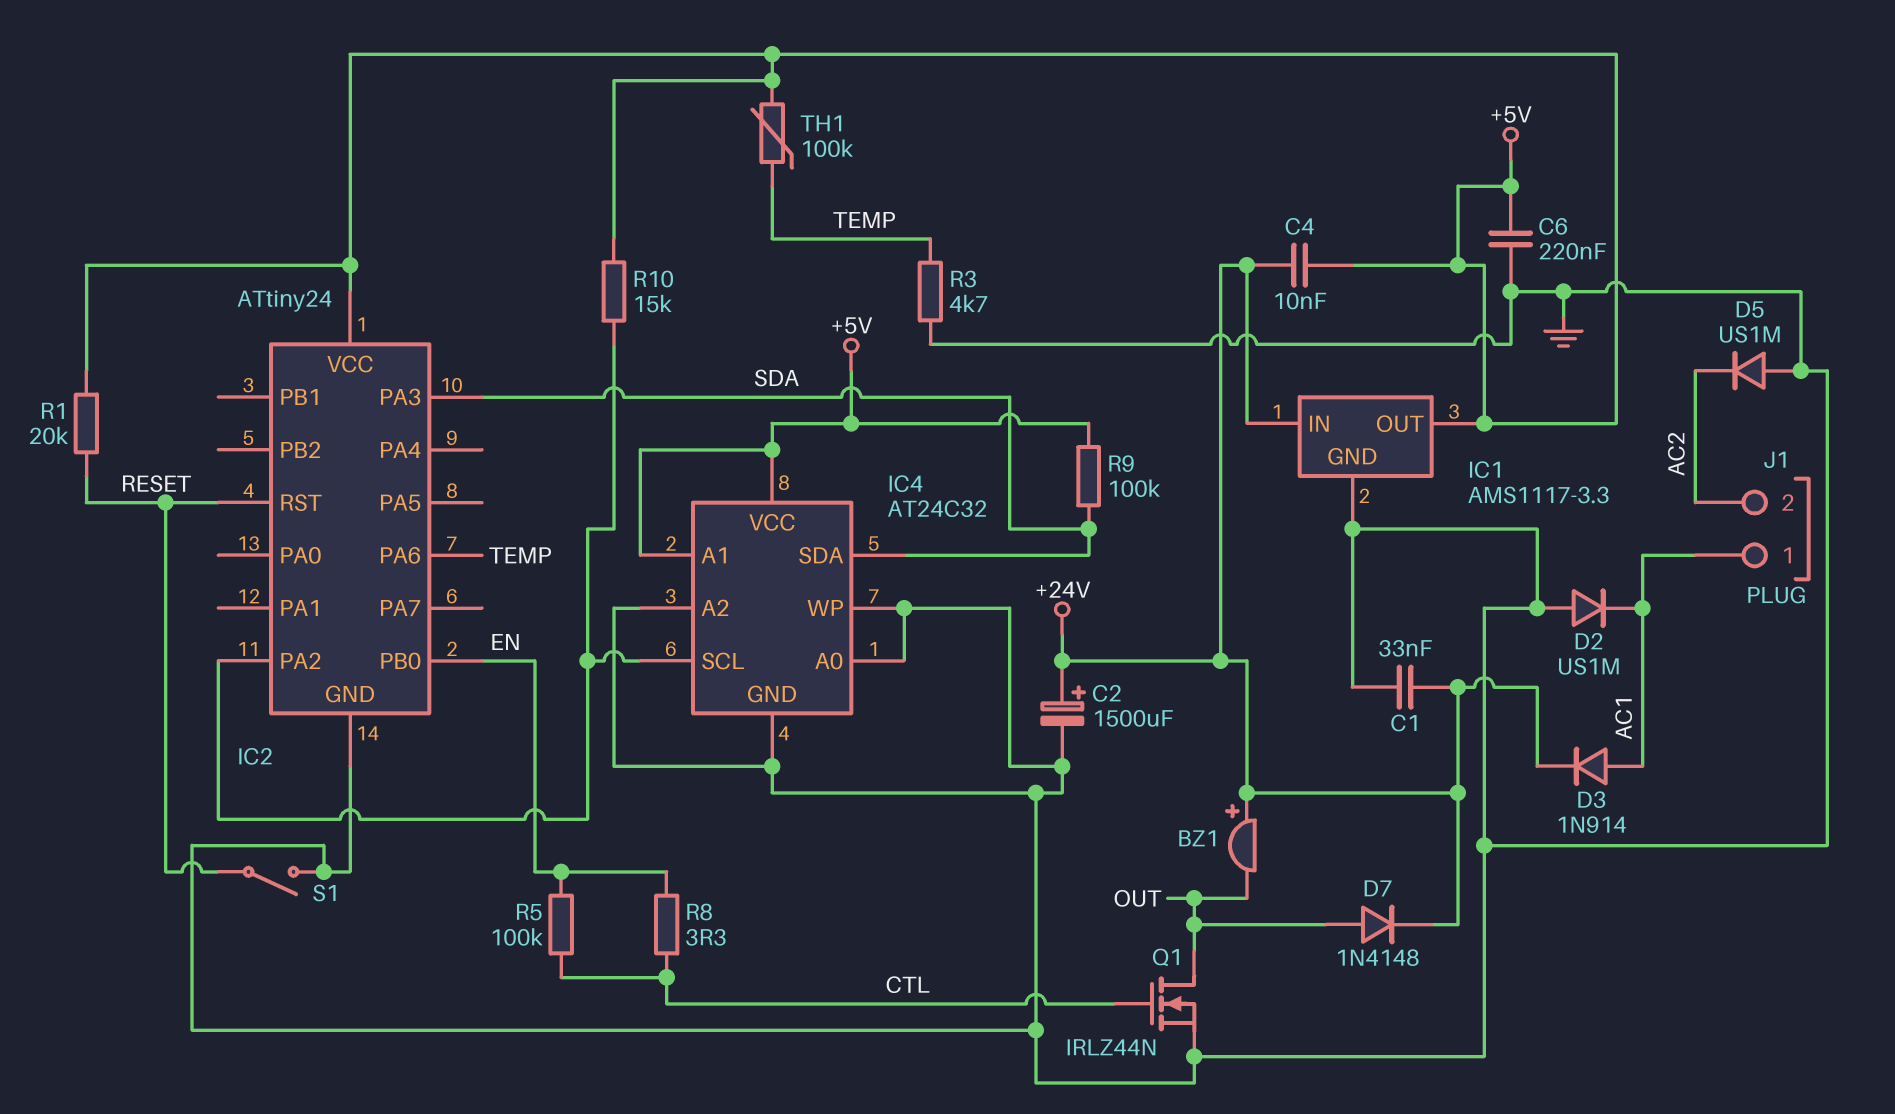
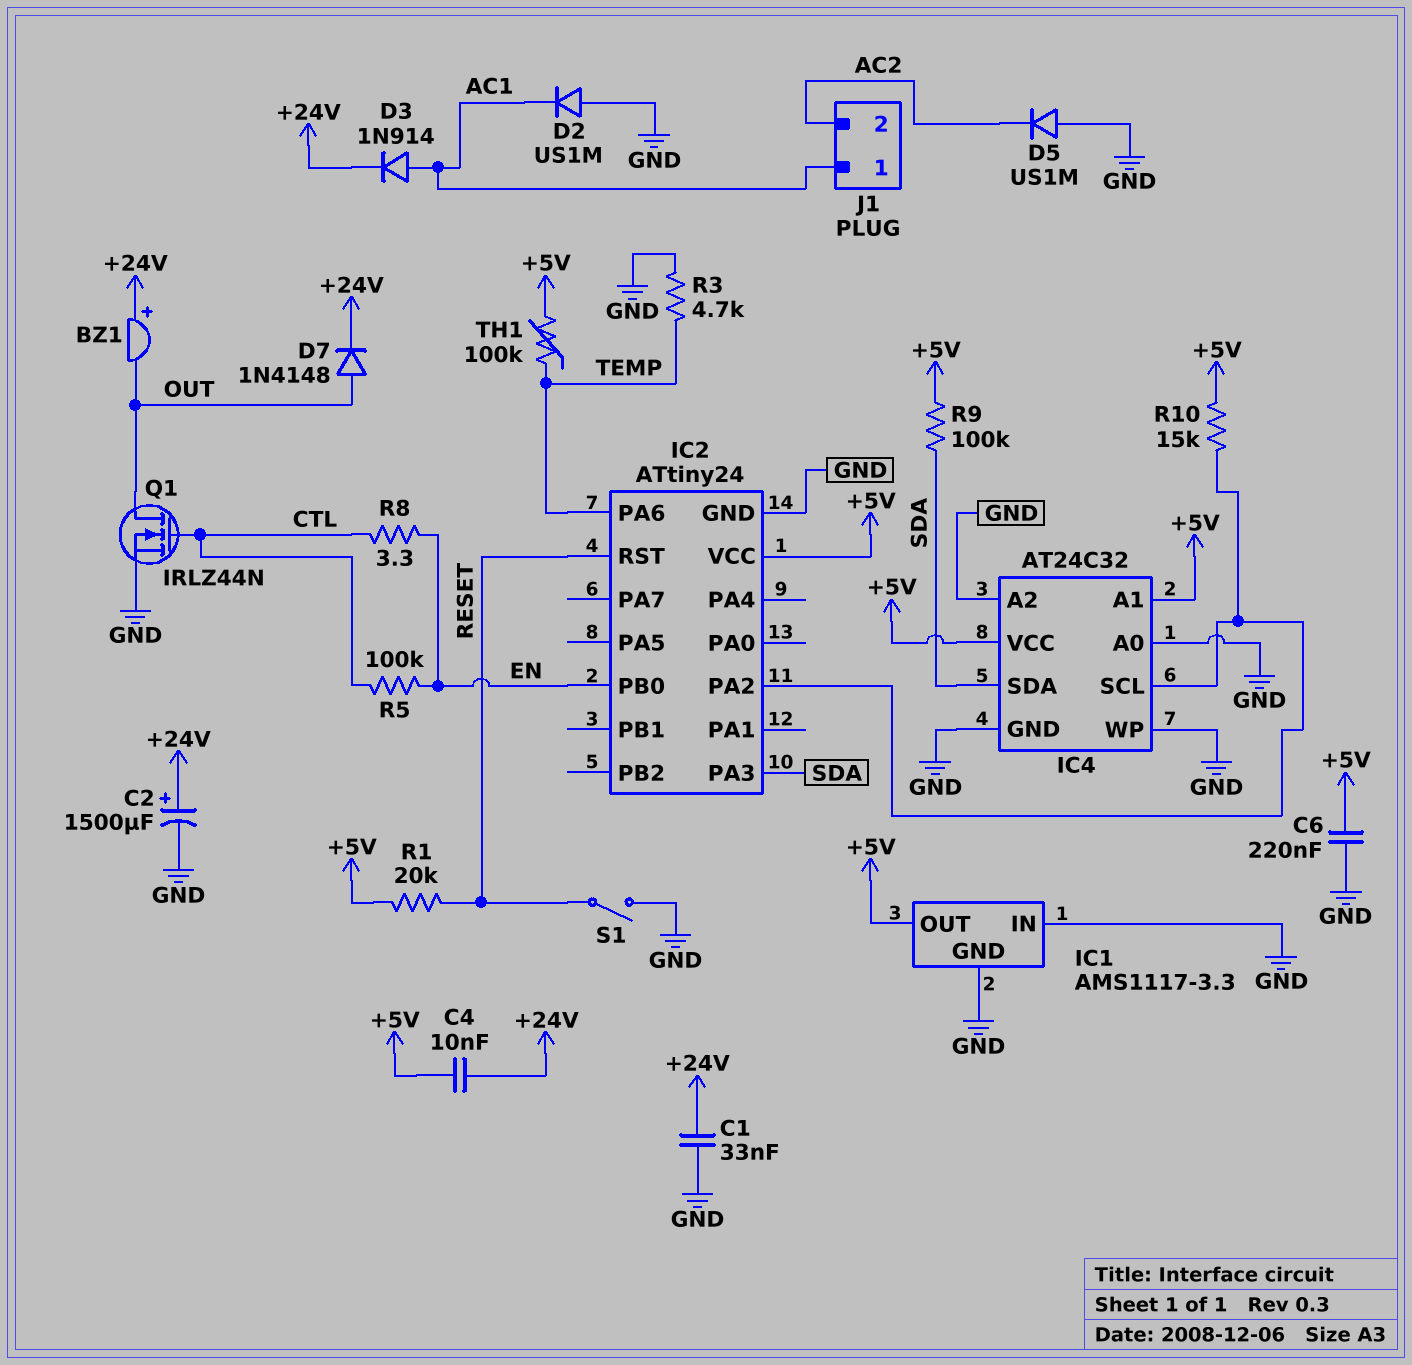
IC1 pin IN: +24V -> GND

